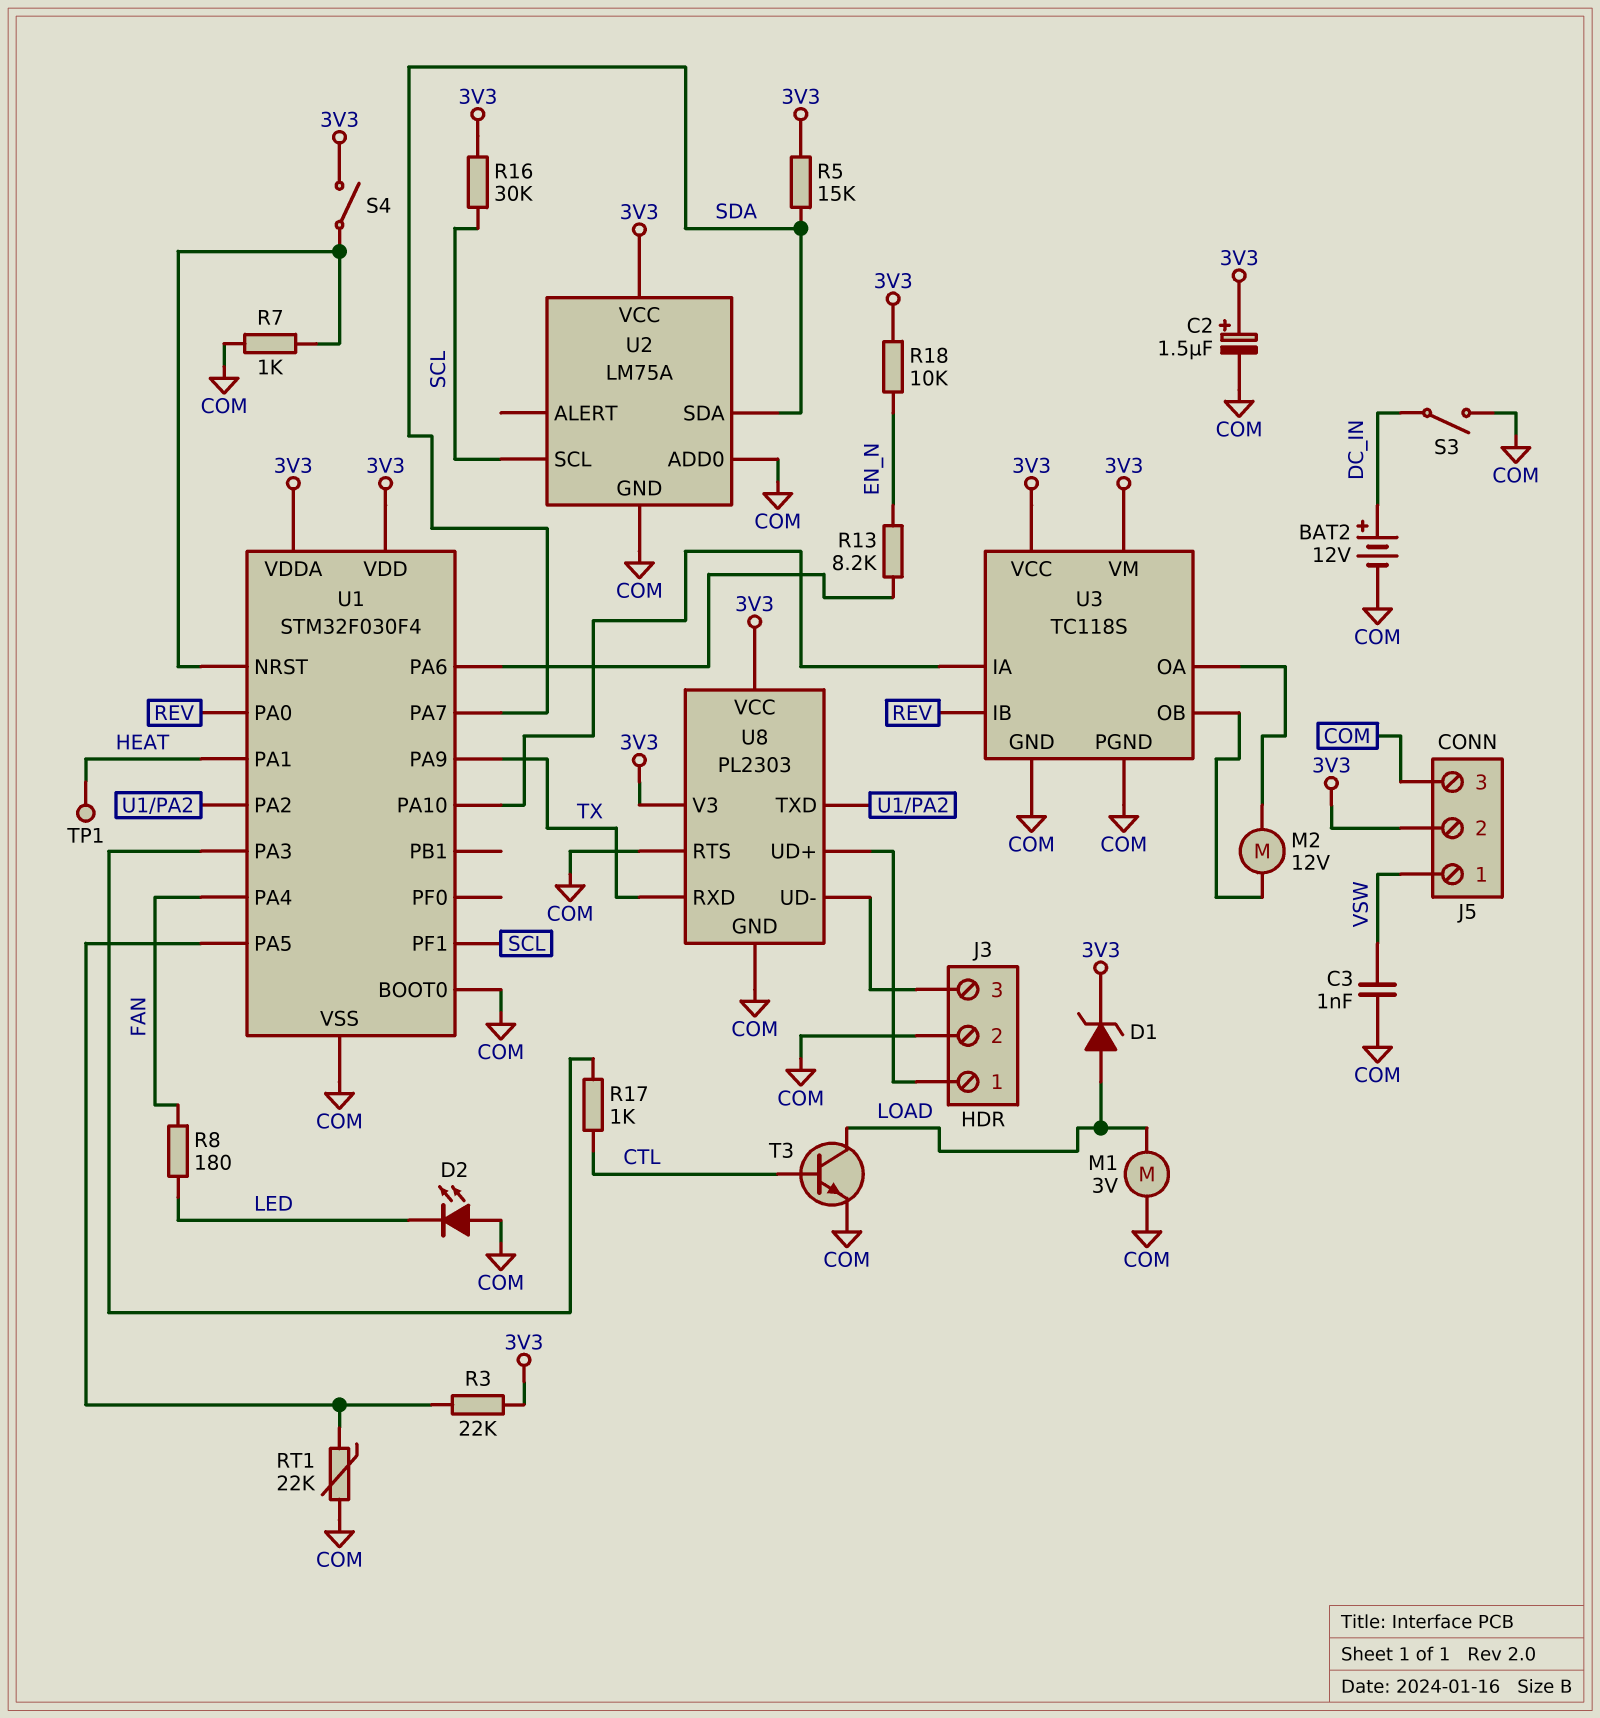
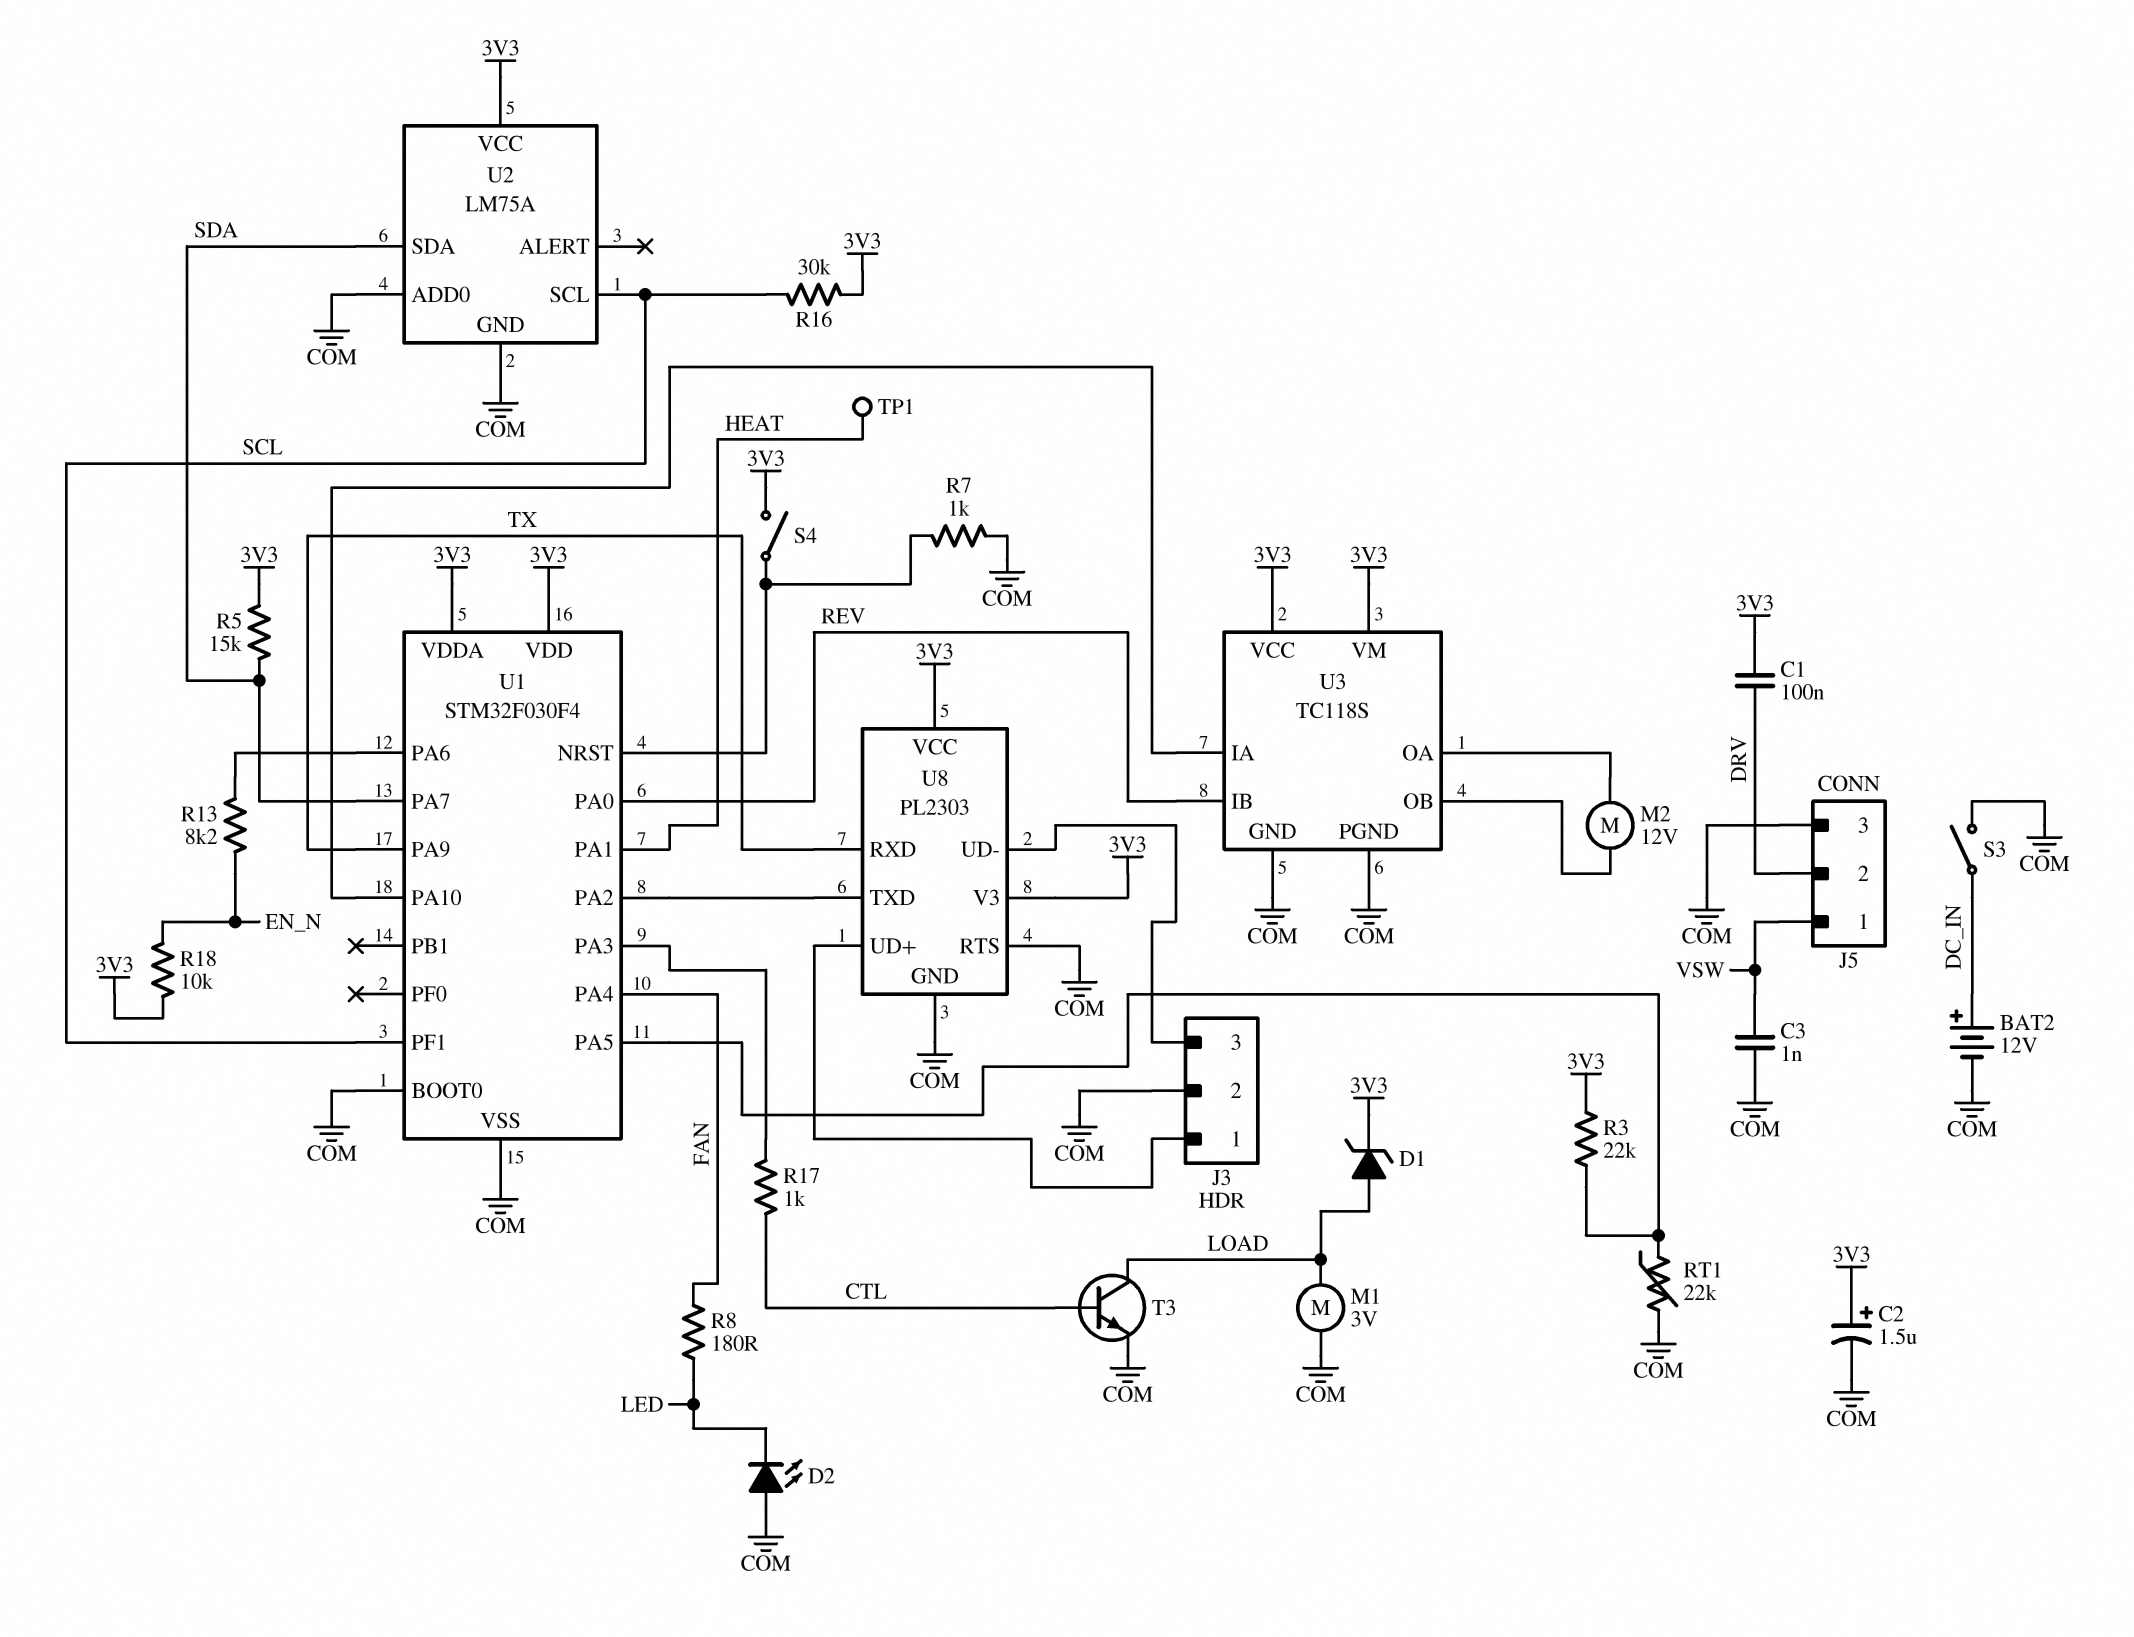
C1: none -> 100nF (3V3, DRV)
J5 pin 2: 3V3 -> DRV

